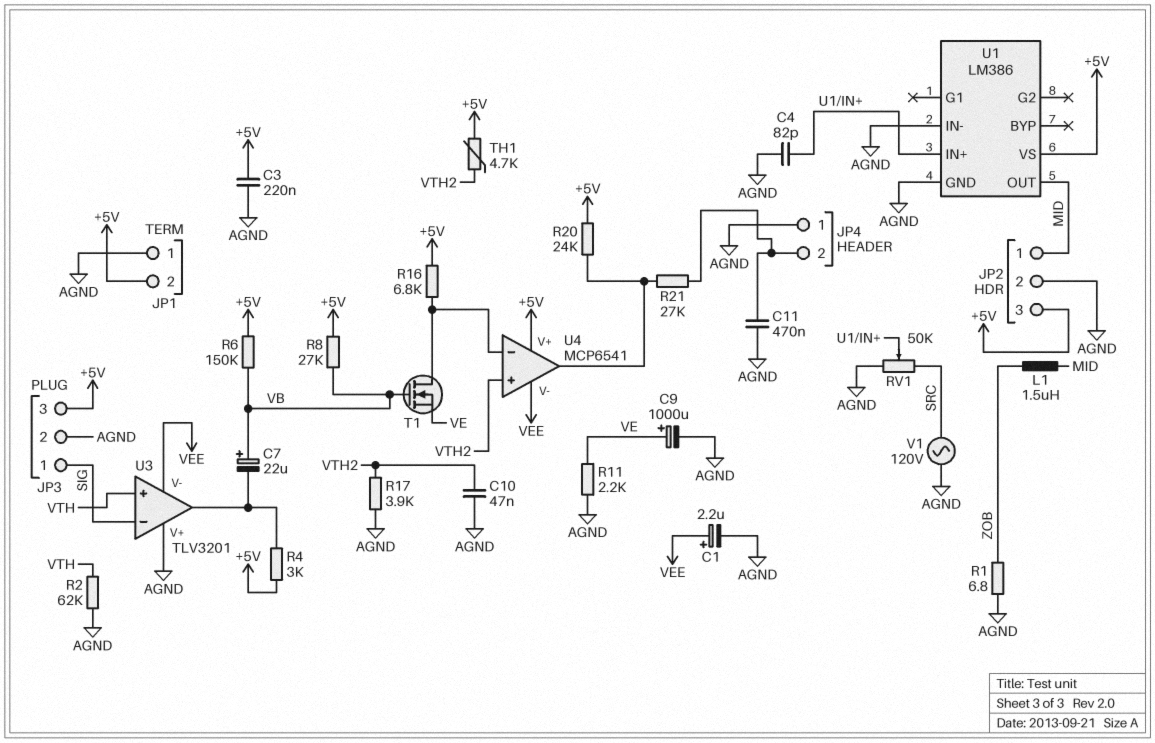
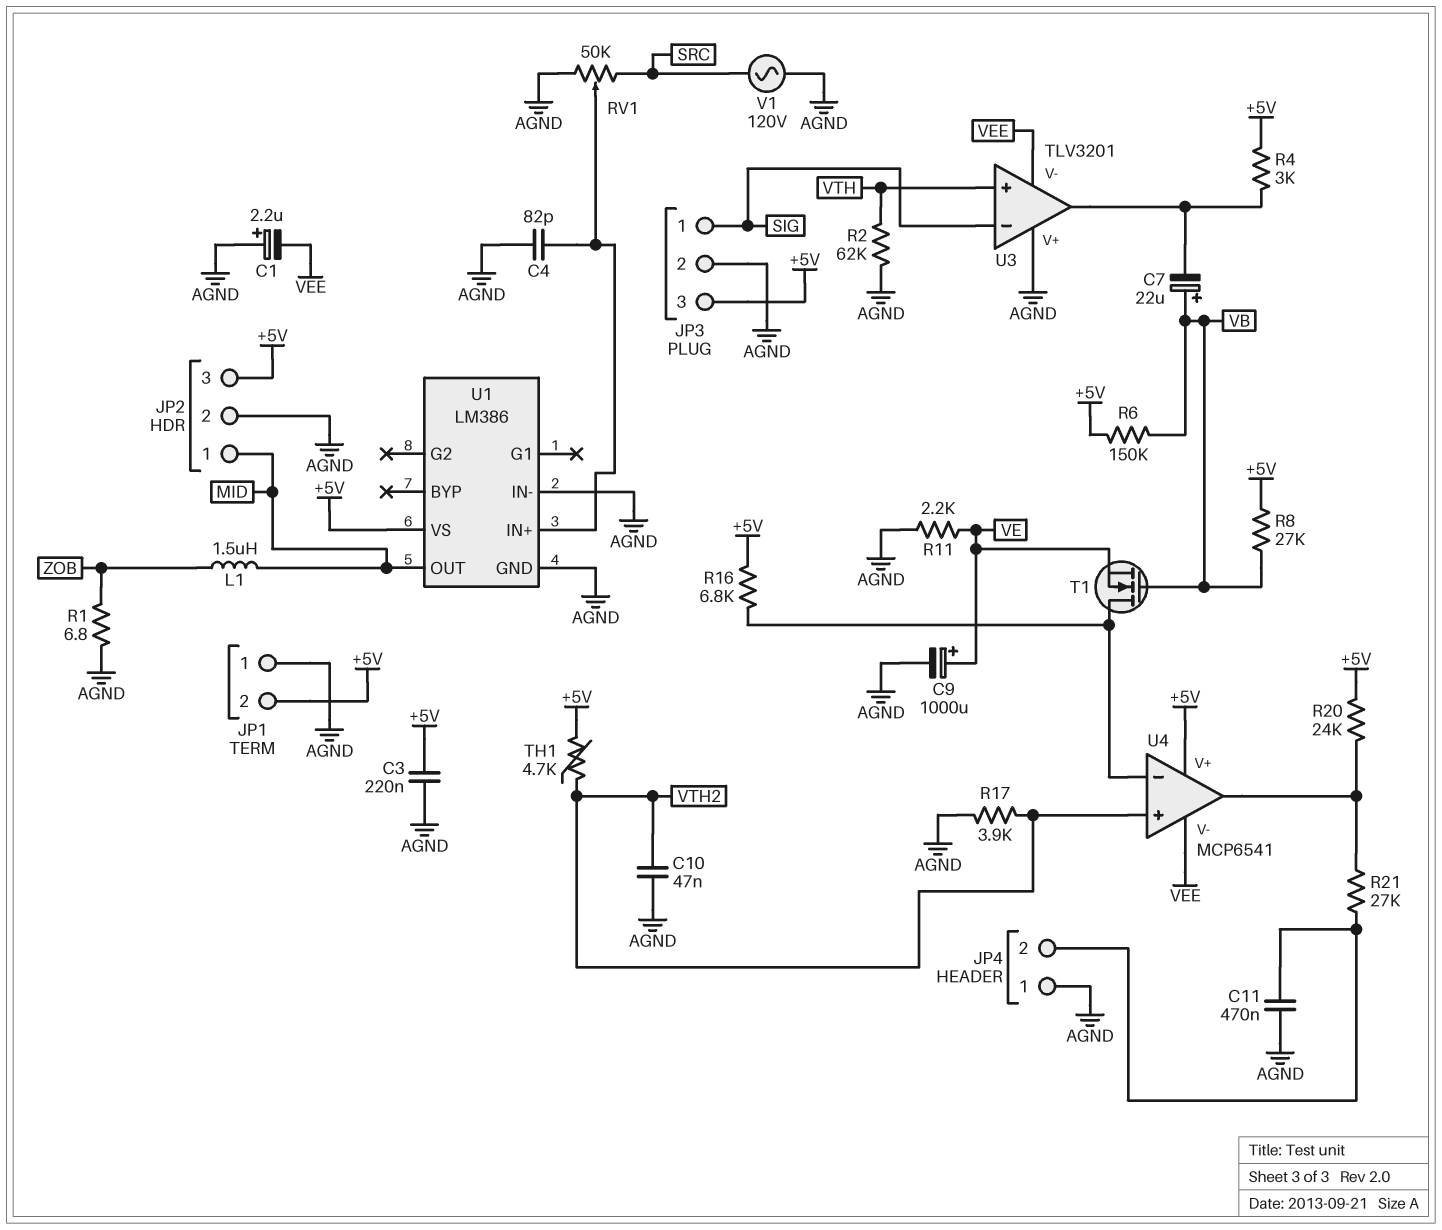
C1: 2.2uF (plus VEE, minus AGND) -> 2.2uF (plus AGND, minus VEE)

